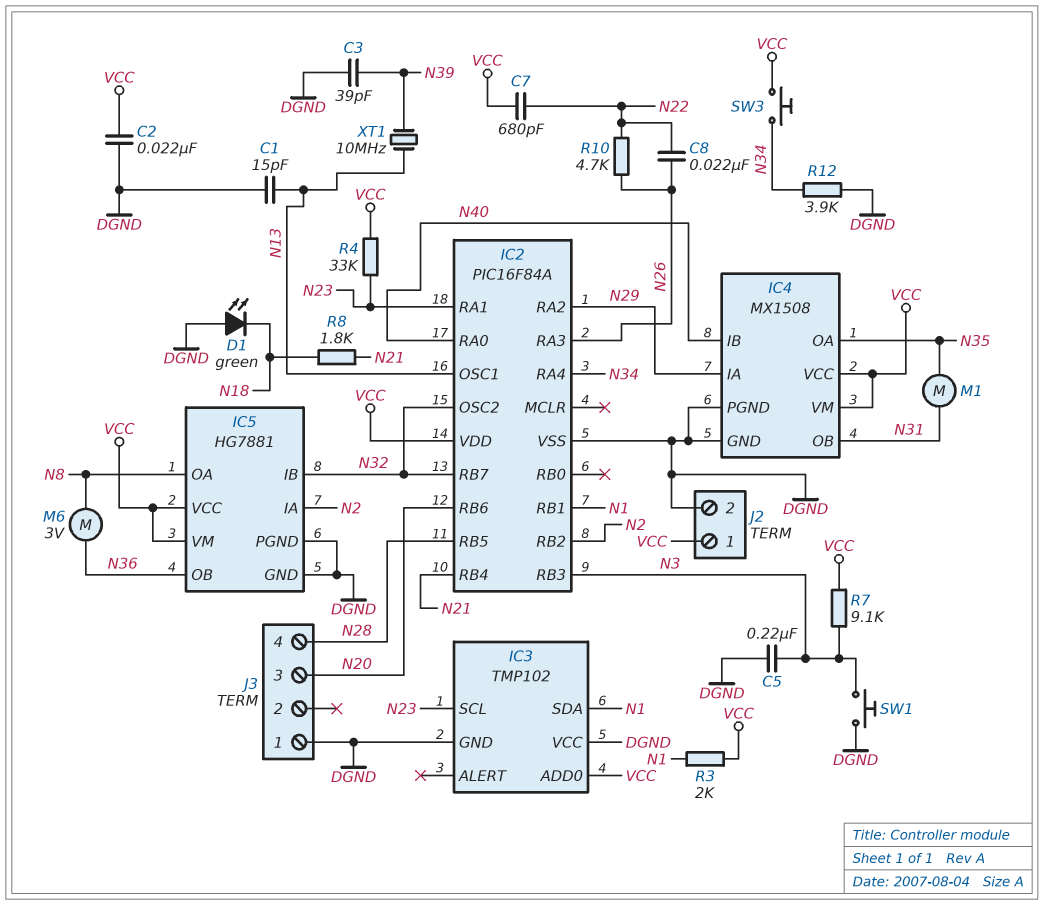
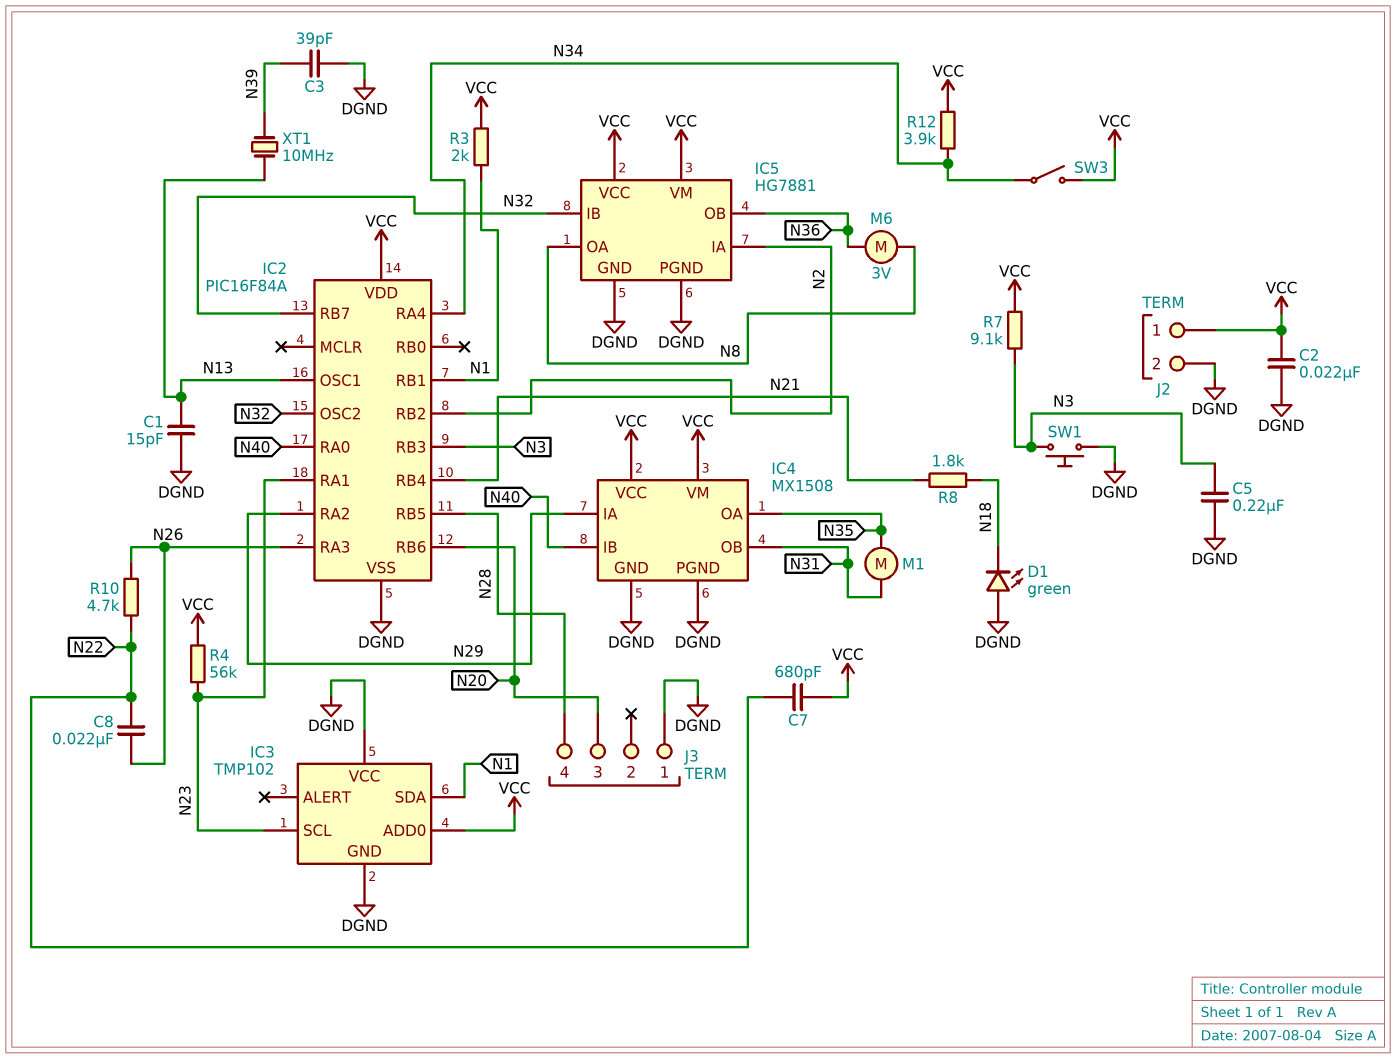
R4: 33k (N23, VCC) -> 56k (N23, VCC)
R12: 3.9k (DGND, N34) -> 3.9k (N34, VCC)
SW3: button (N34, VCC) -> switch (N34, VCC)

